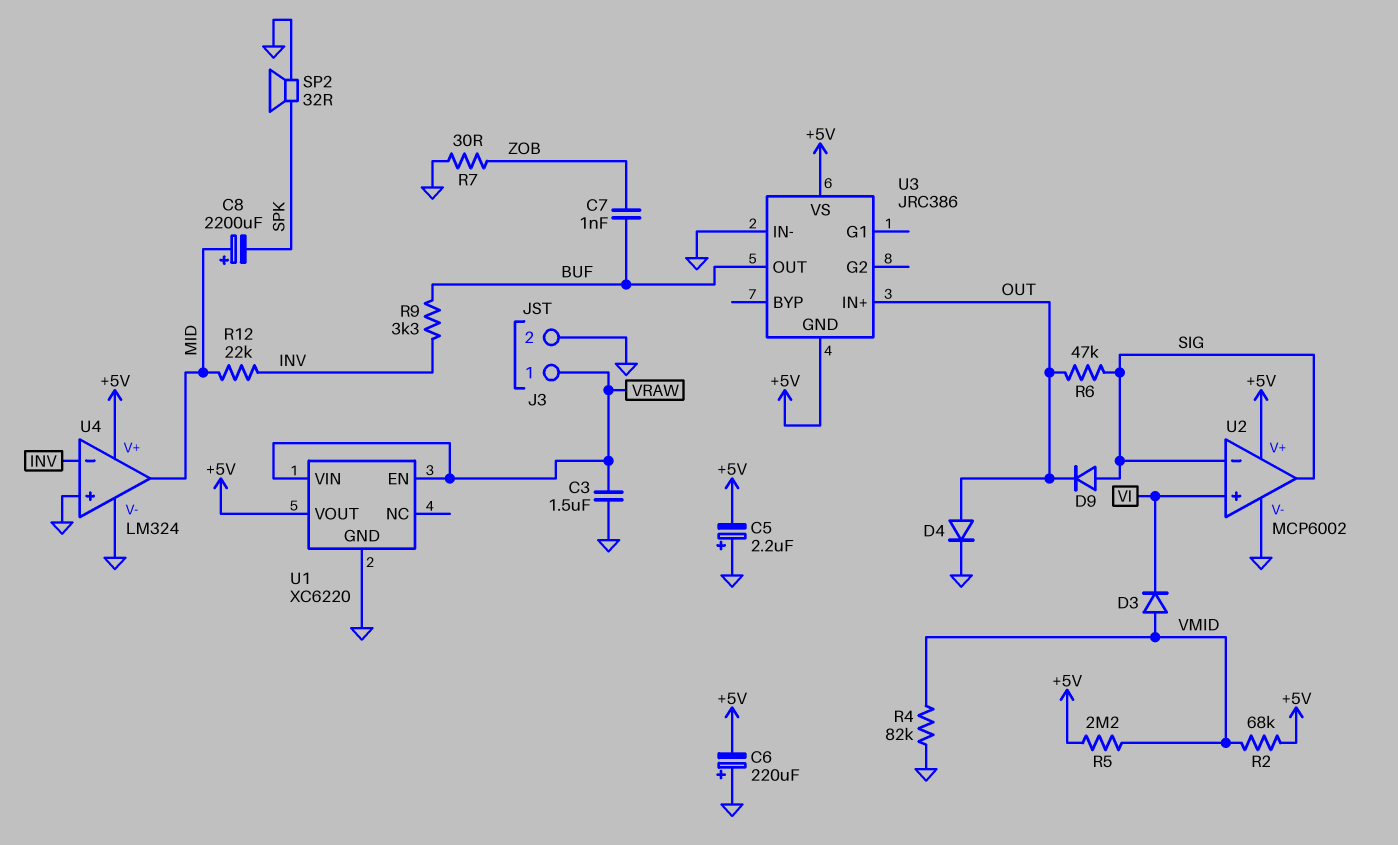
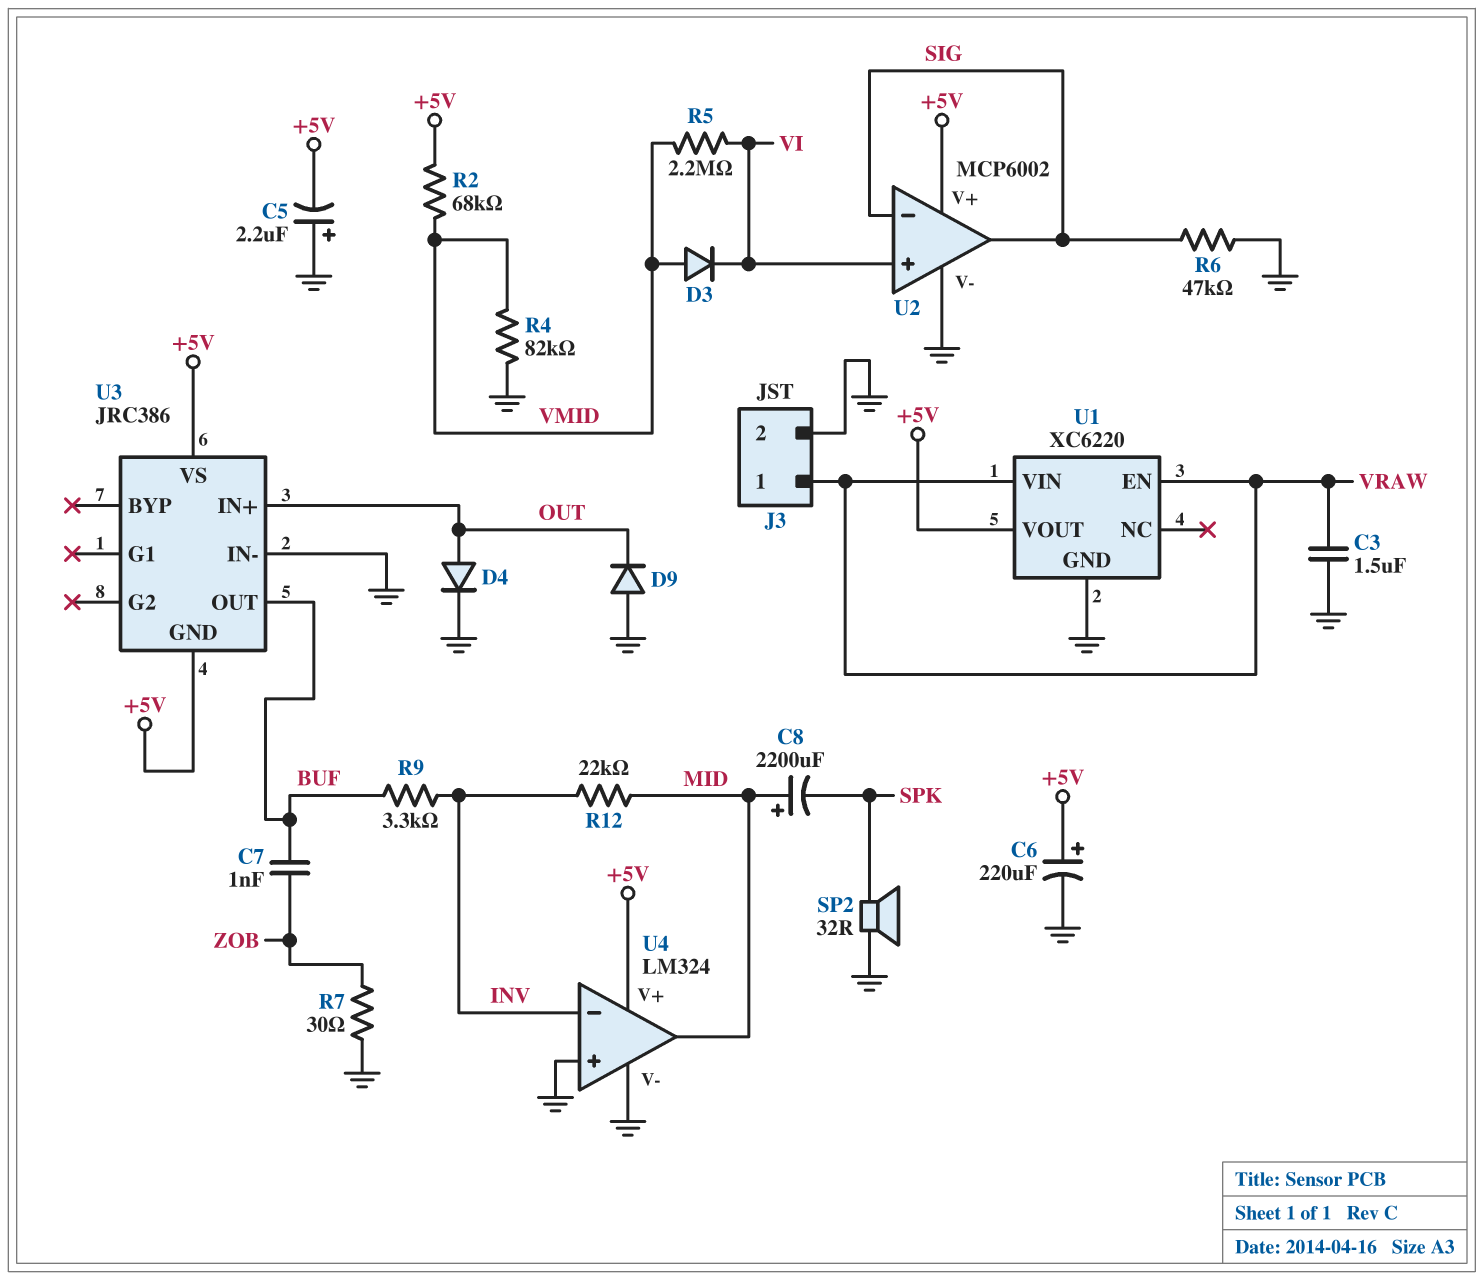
C6: 220uF (plus GND, minus +5V) -> 220uF (plus +5V, minus GND)
D9: diode (A SIG, K OUT) -> diode (A GND, K OUT)
R5: 2.2M (+5V, VMID) -> 2.2M (VI, VMID)
R6: 47k (OUT, SIG) -> 47k (GND, SIG)

